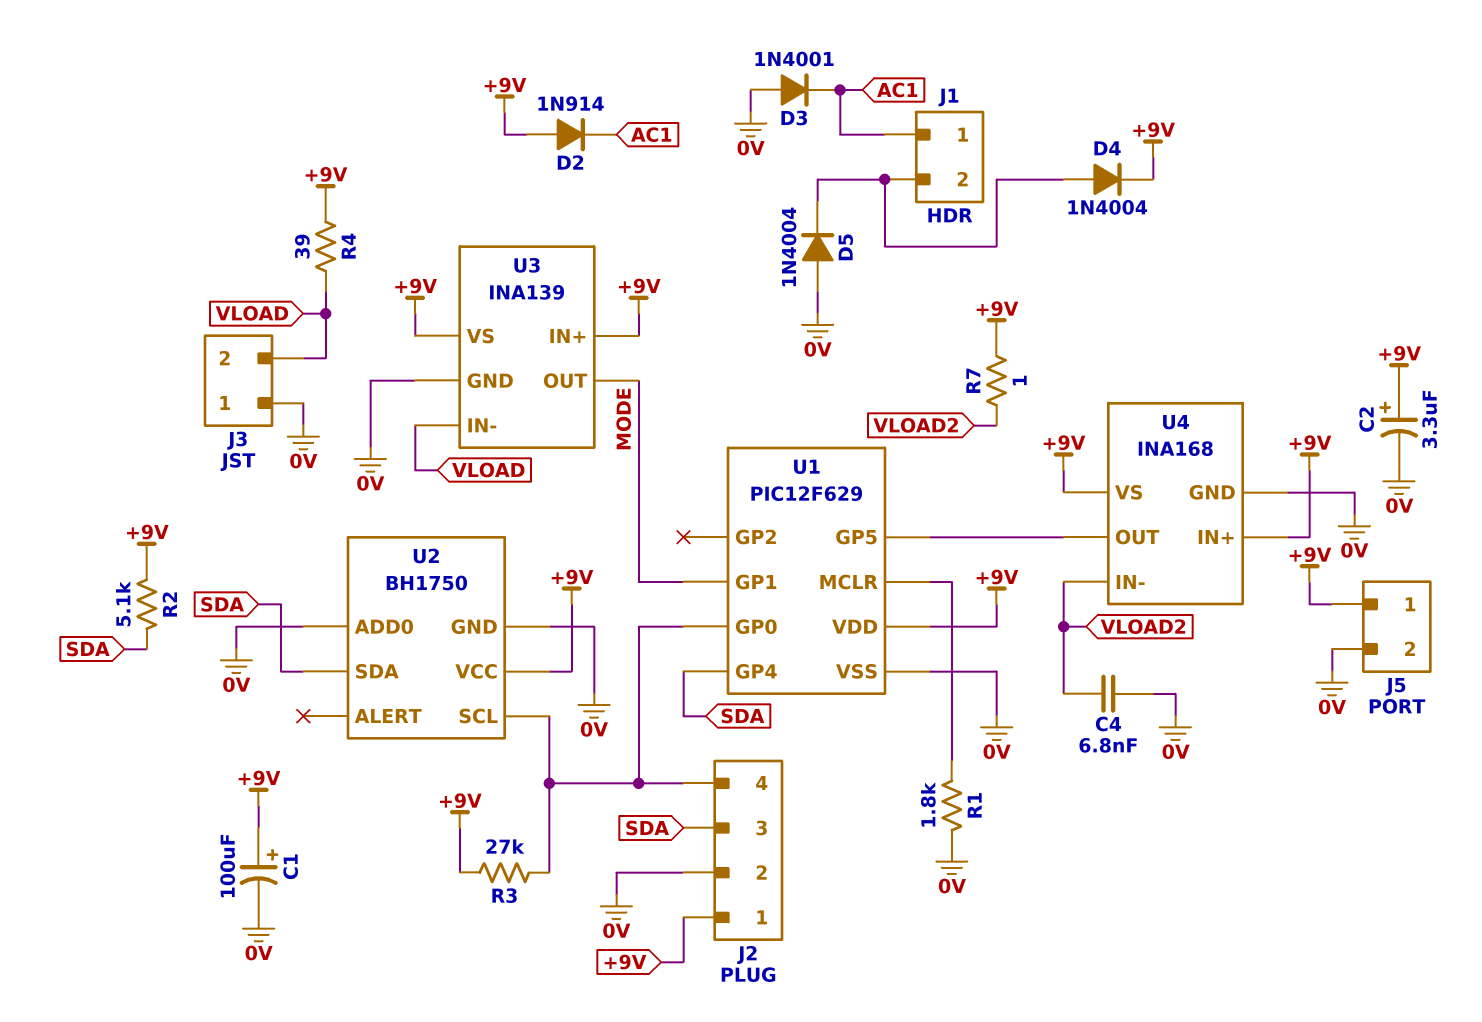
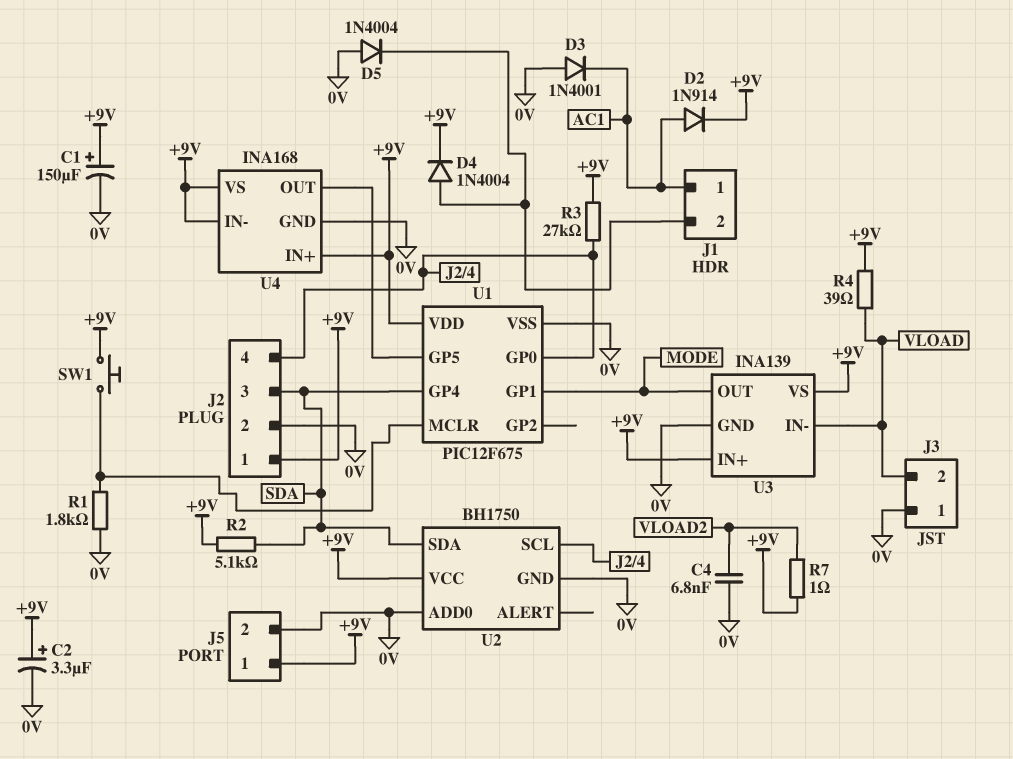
C1: 100uF (plus +9V, minus 0V) -> 150uF (plus +9V, minus 0V)
D2: diode 1N914 (A +9V, K AC1) -> diode 1N914 (A AC1, K +9V)
SW1: none -> button (+9V, U1/MCLR)
U1: PIC12F629 -> PIC12F675
U4 pin IN-: VLOAD2 -> +9V

